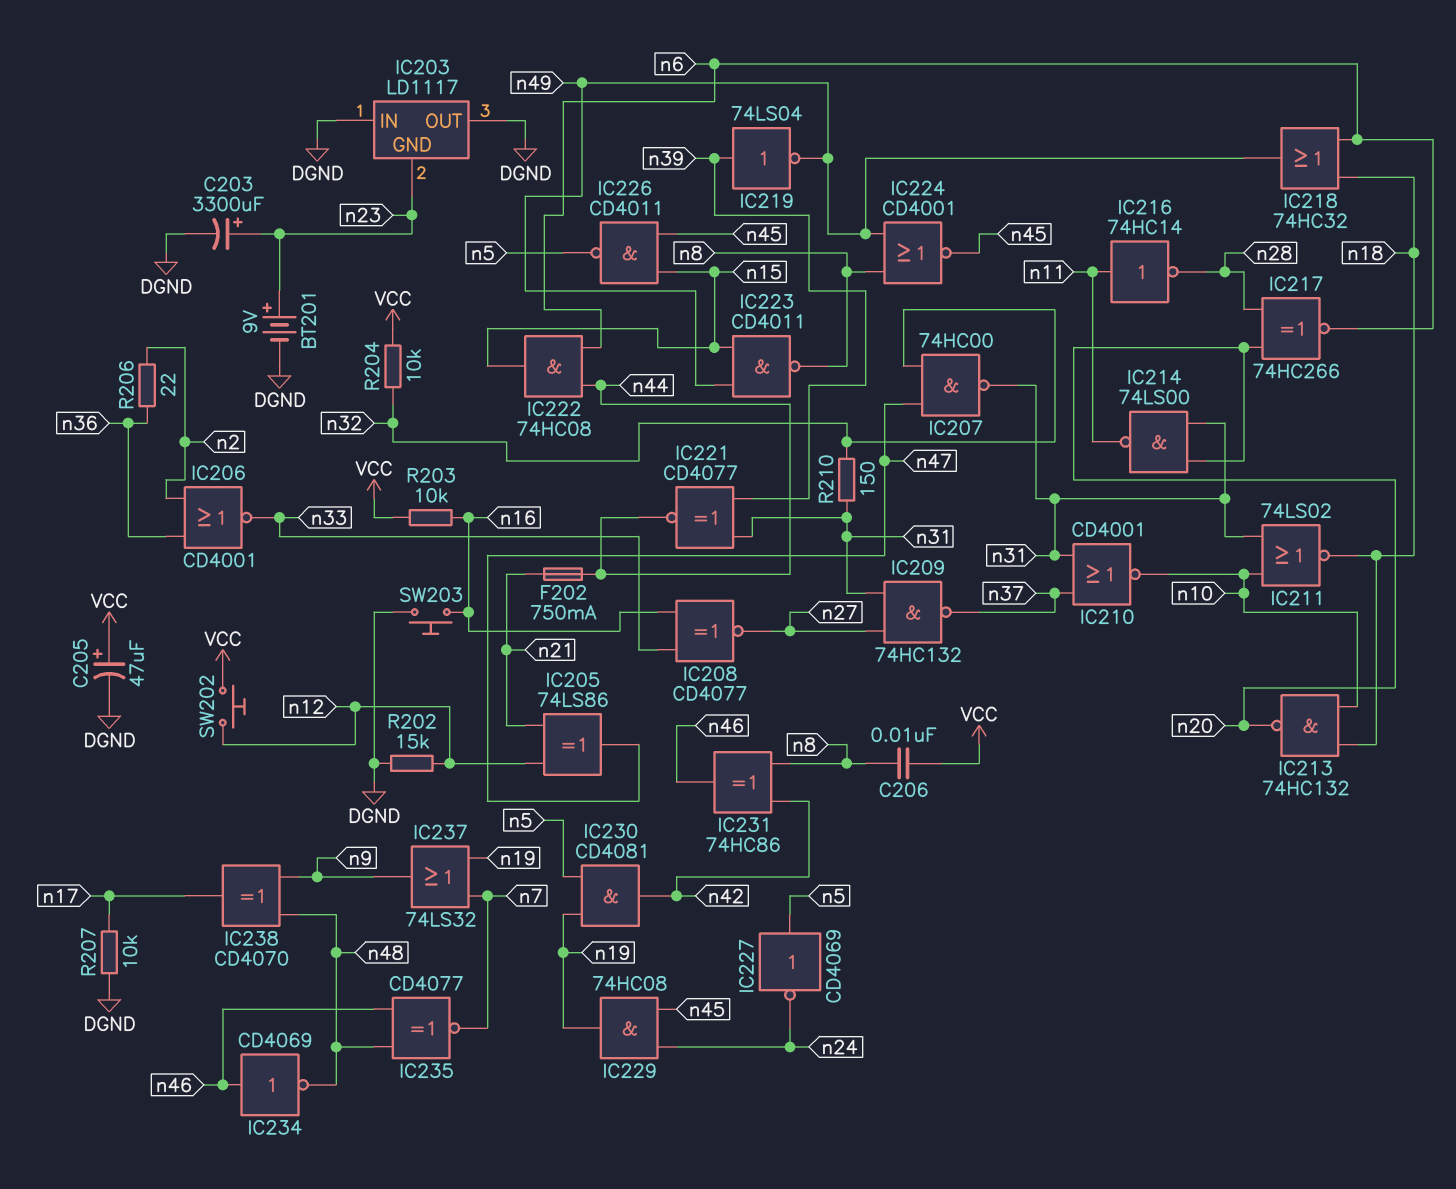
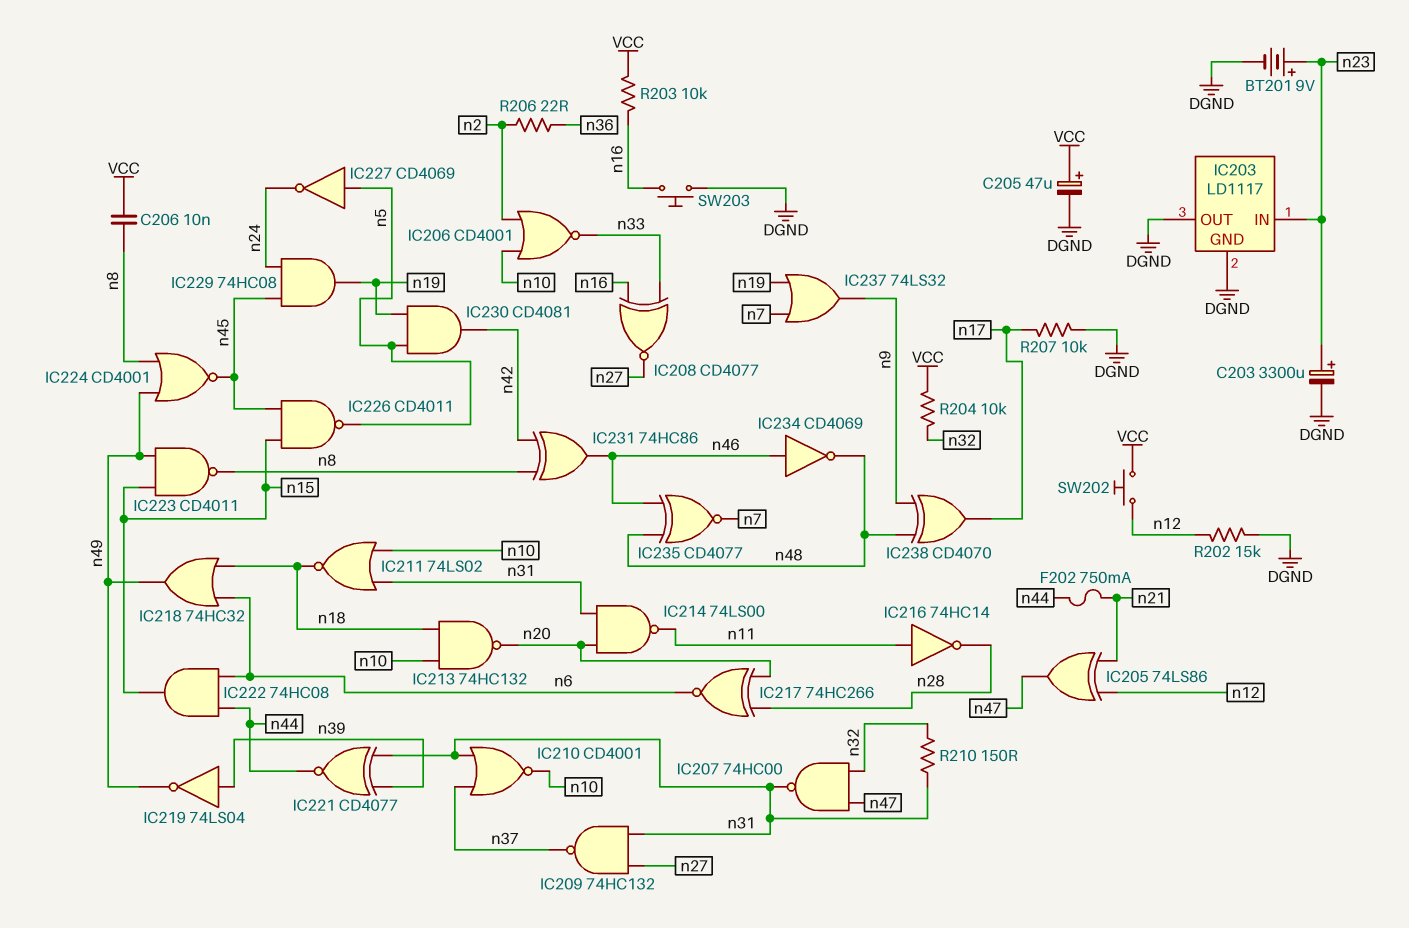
IC203 pin GND: n23 -> DGND
IC203 pin IN: DGND -> n23
IC206: NOR CD4001 (in n2, in n36, out n33) -> NOR CD4001 (in n2, in n10, out n33)

